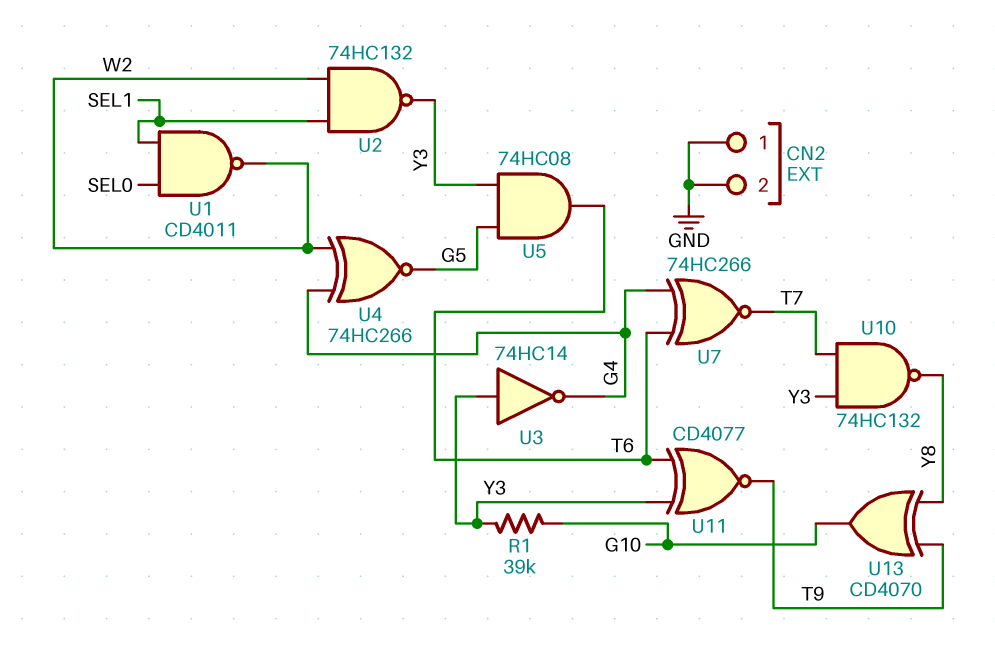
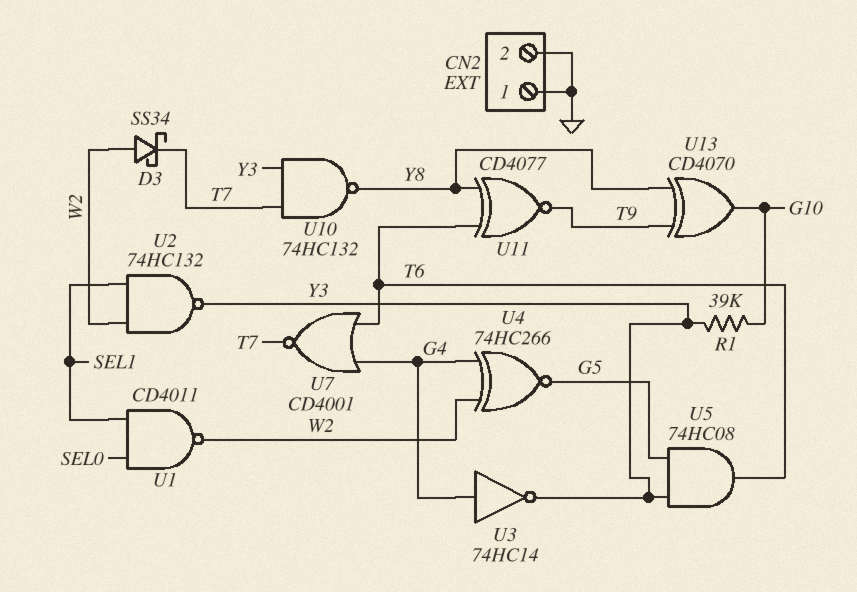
D3: none -> schottky SS34 (A W2, K T7)
U3: NOT 74HC14 (in Y3, out G4) -> NOT 74HC14 (in G4, out Y3)
U7: XNOR 74HC266 (in G4, in T6, out T7) -> NOR CD4001 (in G4, in T6, out T7)
U11: XNOR CD4077 (in T6, in Y3, out T9) -> XNOR CD4077 (in T6, in Y8, out T9)

